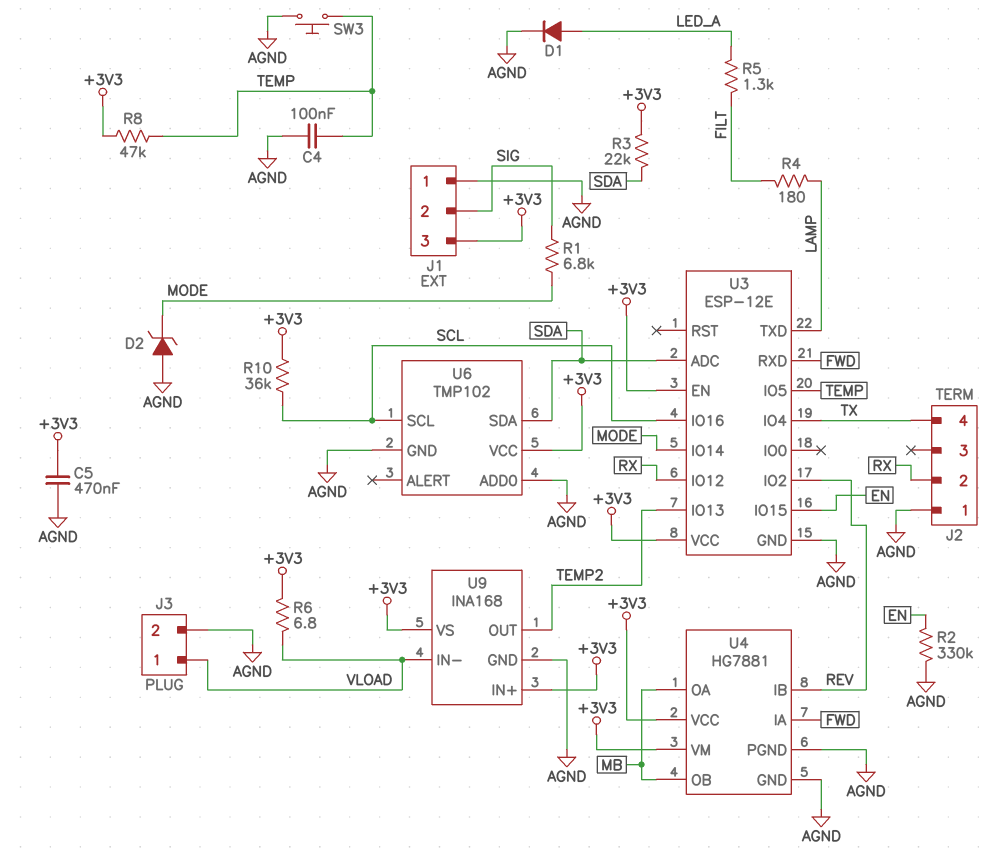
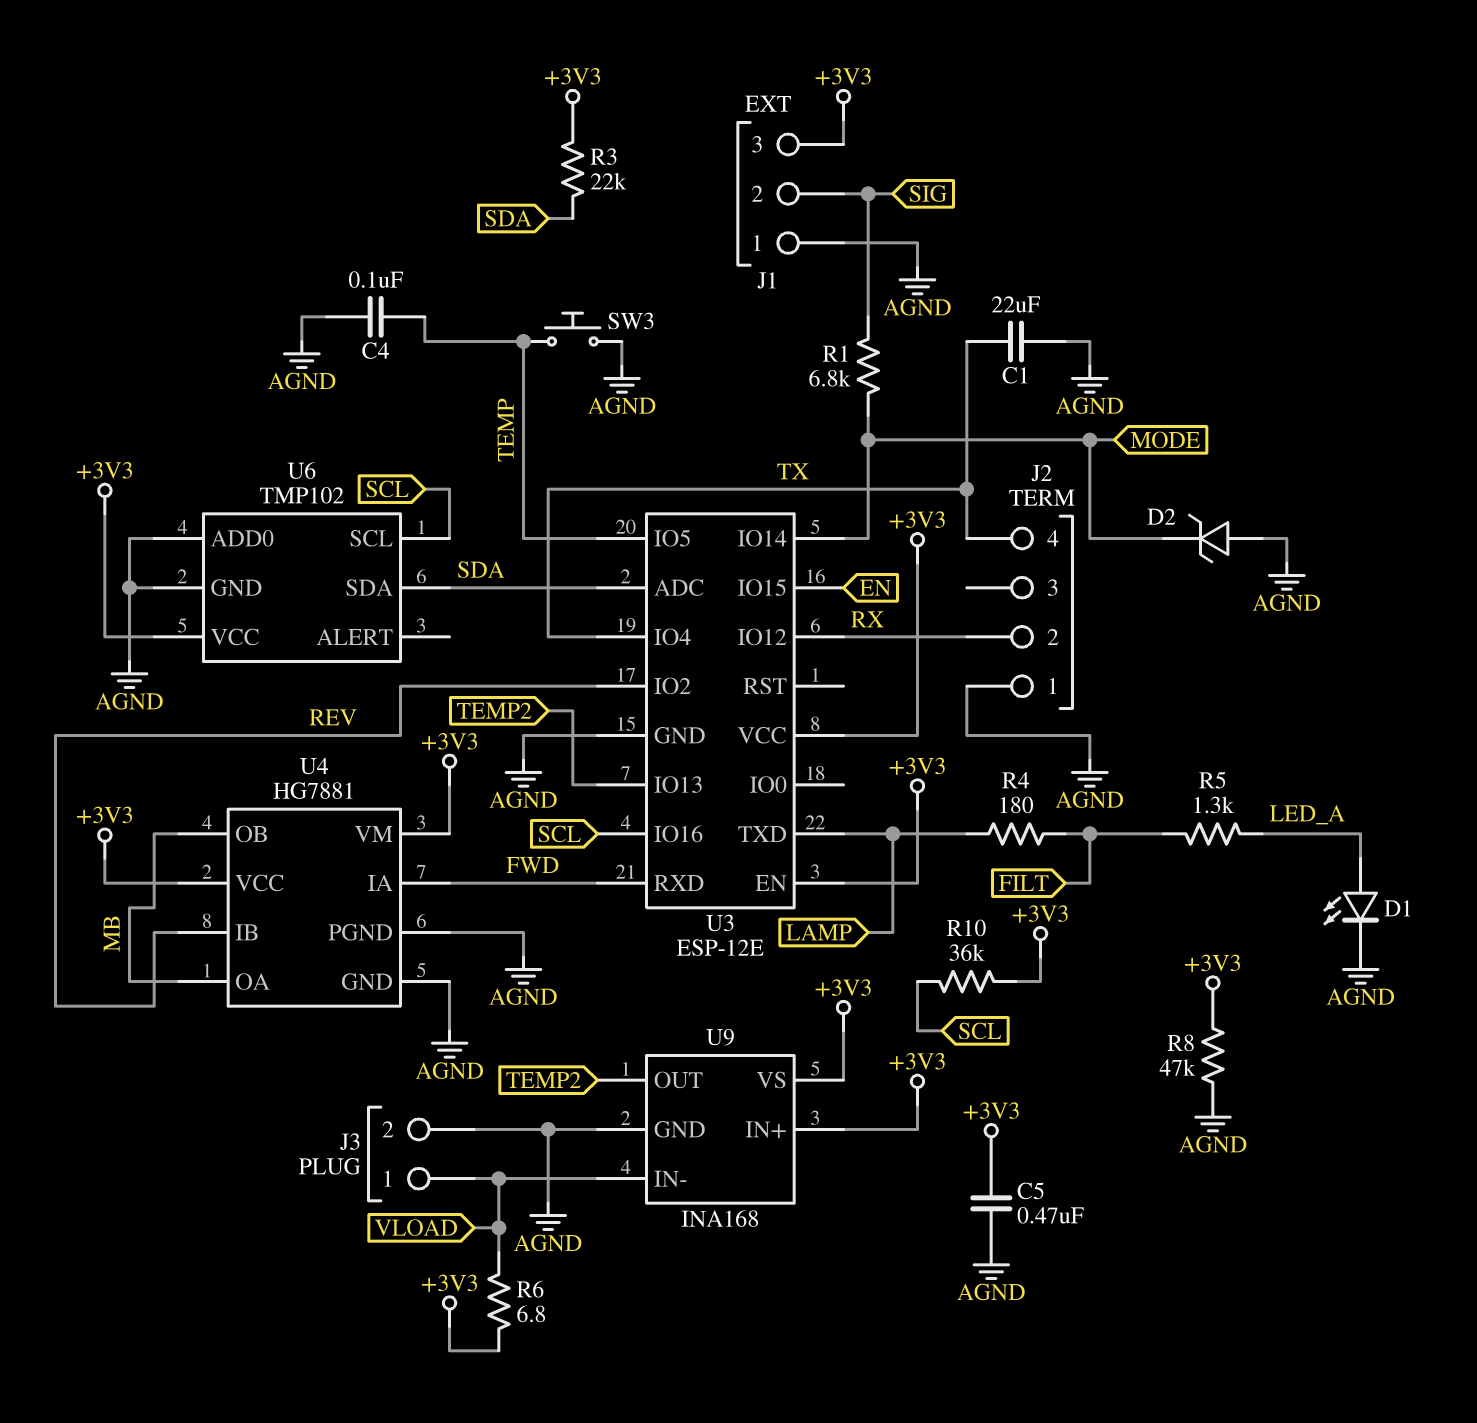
C1: none -> 22uF (AGND, TX)
D1: diode (A LED_A, K AGND) -> LED (A LED_A, K AGND)
R2: 330k (AGND, EN) -> none
R8: 47k (+3V3, TEMP) -> 47k (+3V3, AGND)

